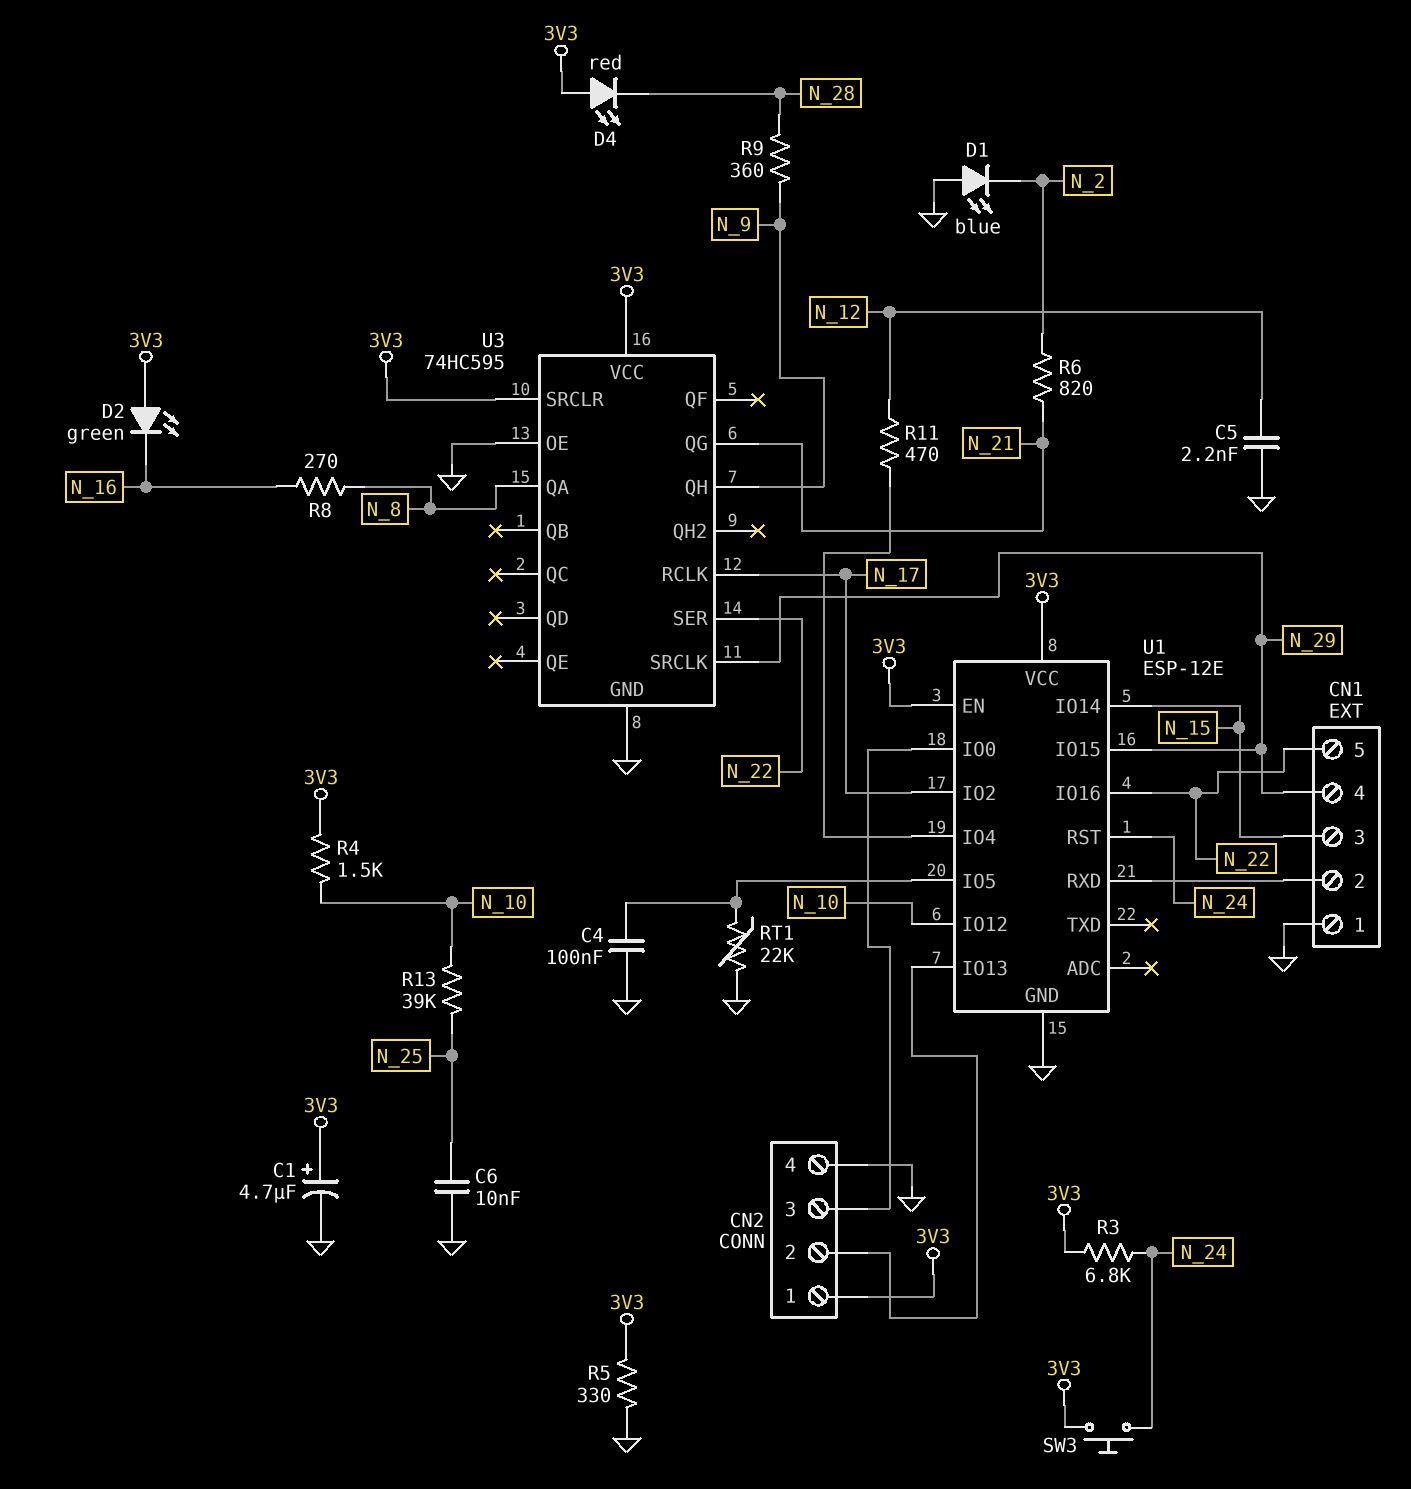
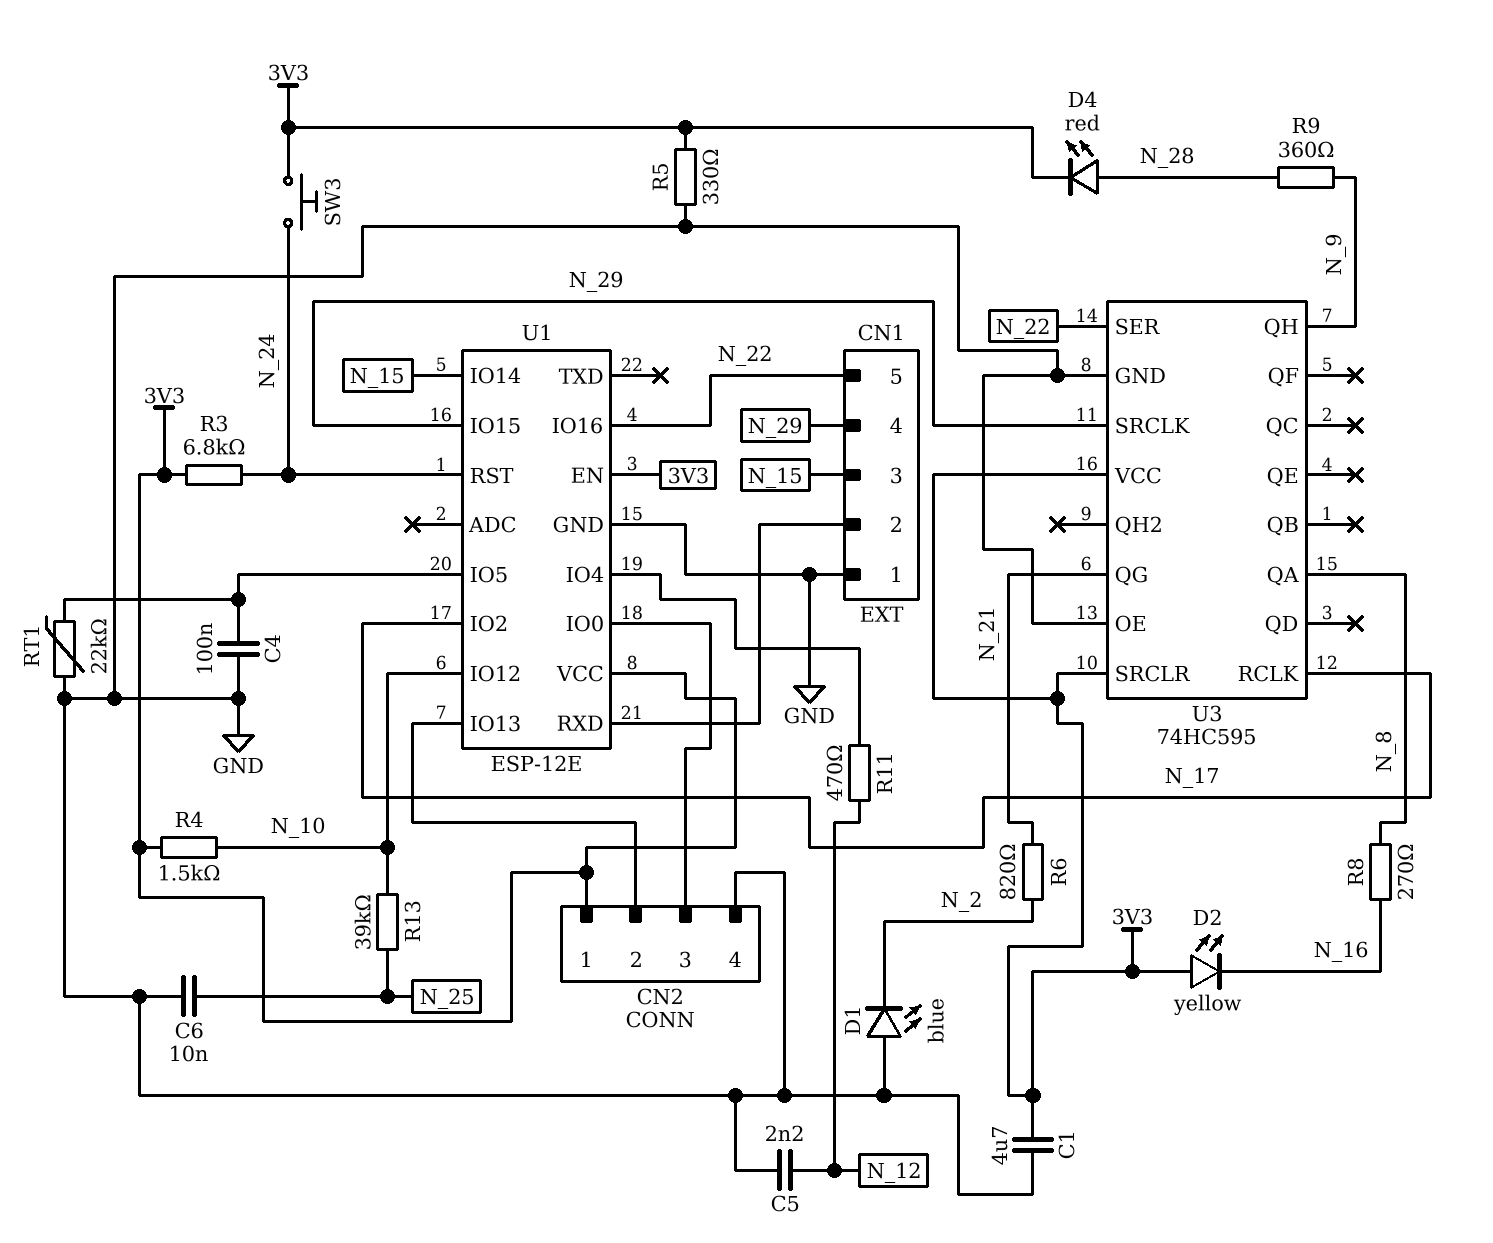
C1: 4.7uF (plus 3V3, minus GND) -> 4.7uF (3V3, GND)
D2: LED green (A 3V3, K N_16) -> LED yellow (A 3V3, K N_16)
D4: LED red (A 3V3, K N_28) -> LED red (A N_28, K 3V3)

